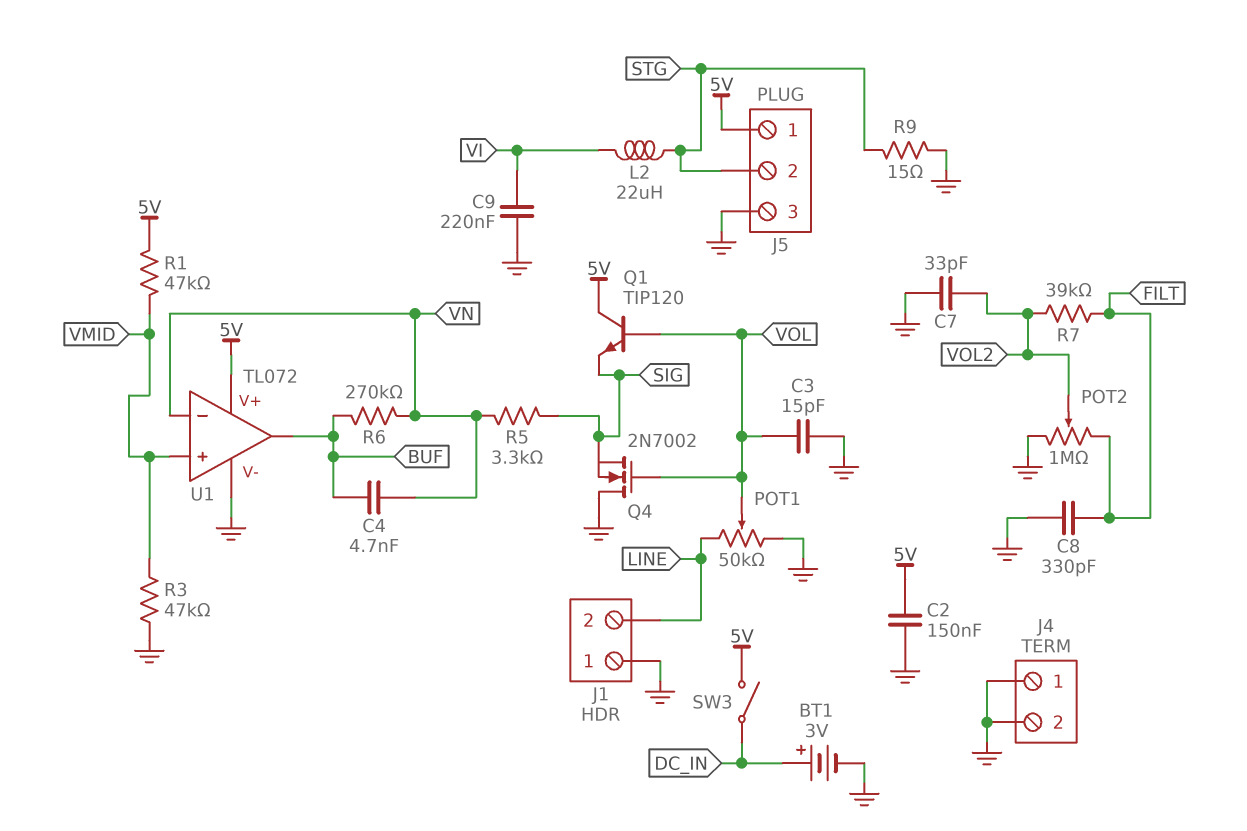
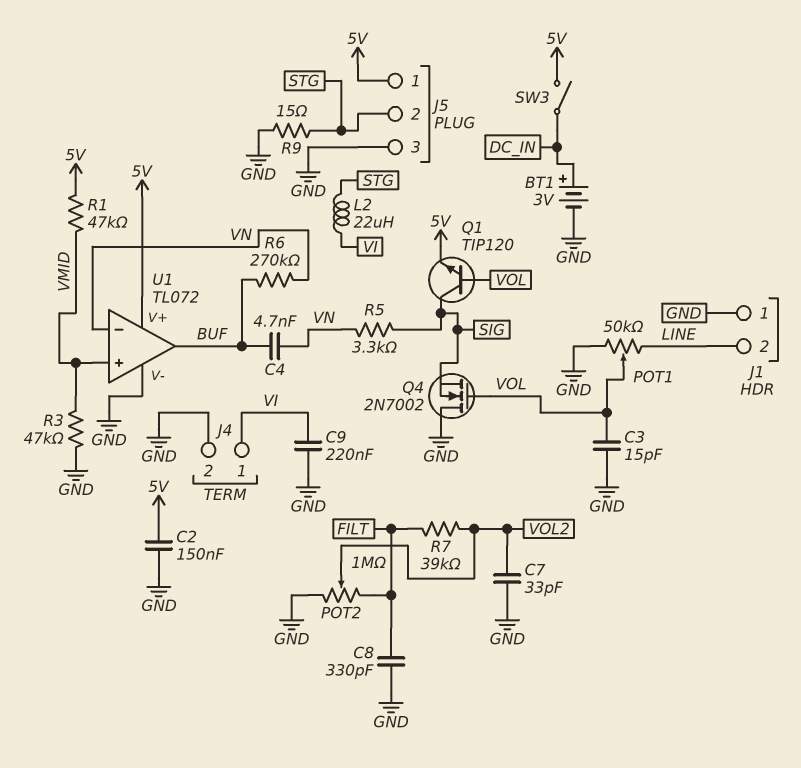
J4 pin 1: GND -> VI
Q1: NPN TIP120 (B VOL, C 5V, E SIG) -> NPN TIP120 (B VOL, C SIG, E 5V)

